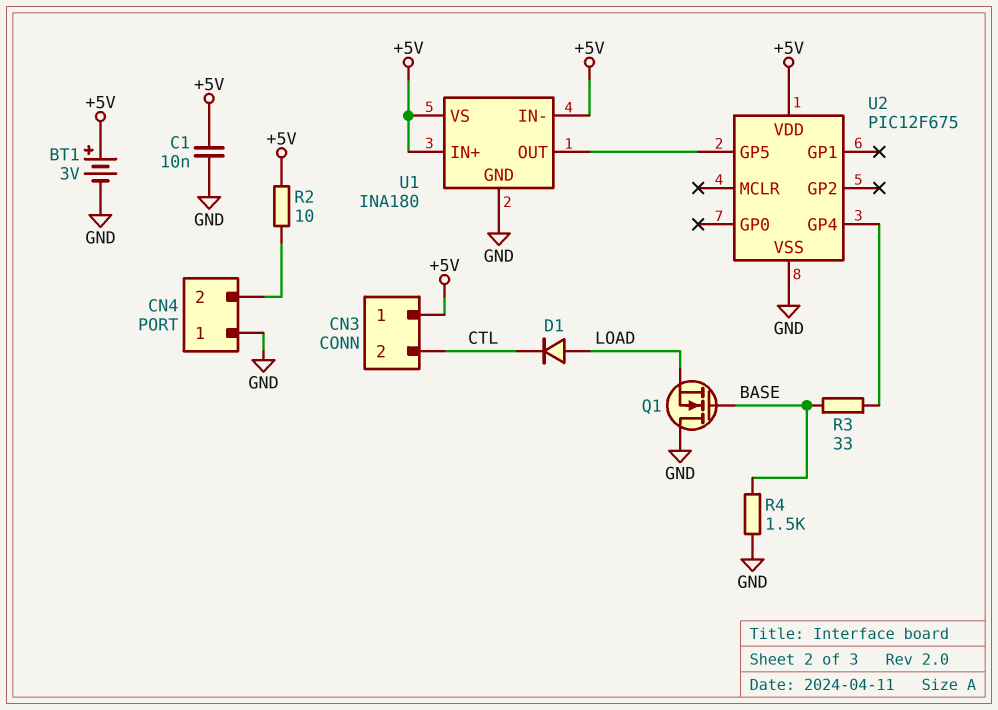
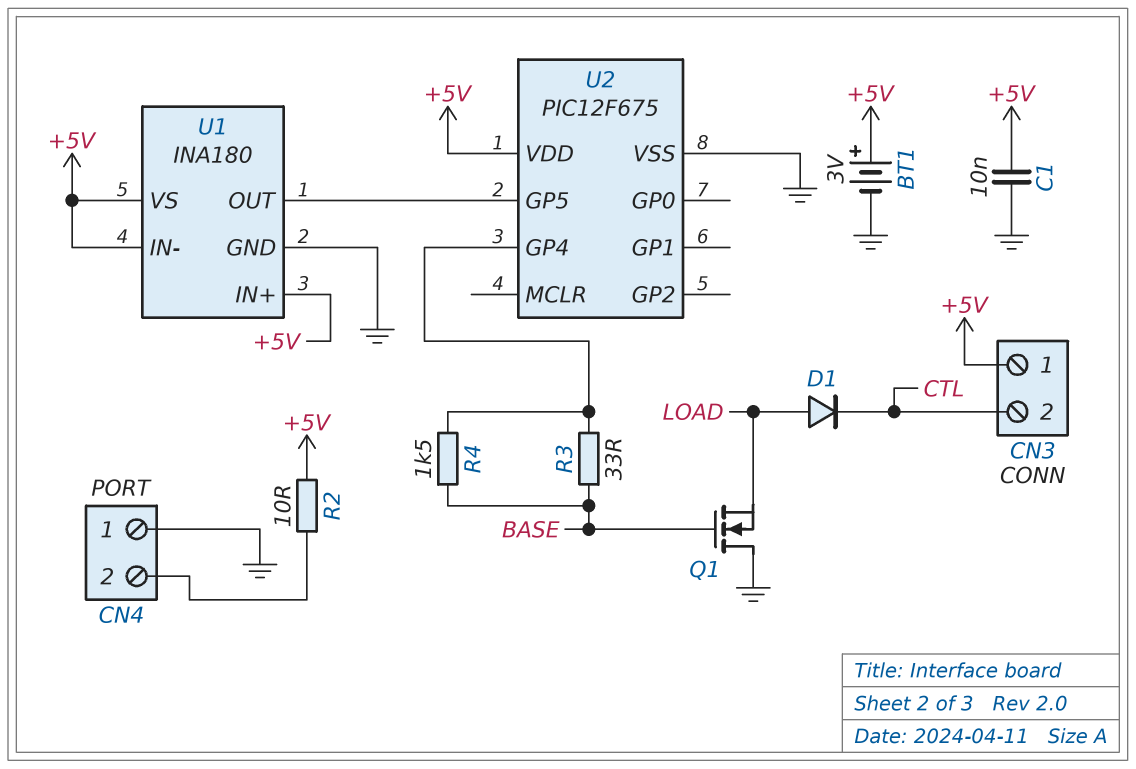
R4: 1.5k (BASE, GND) -> 1.5k (BASE, U2/GP4)

